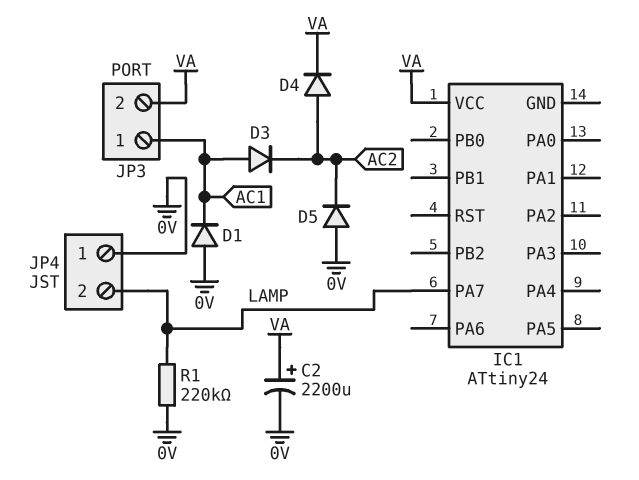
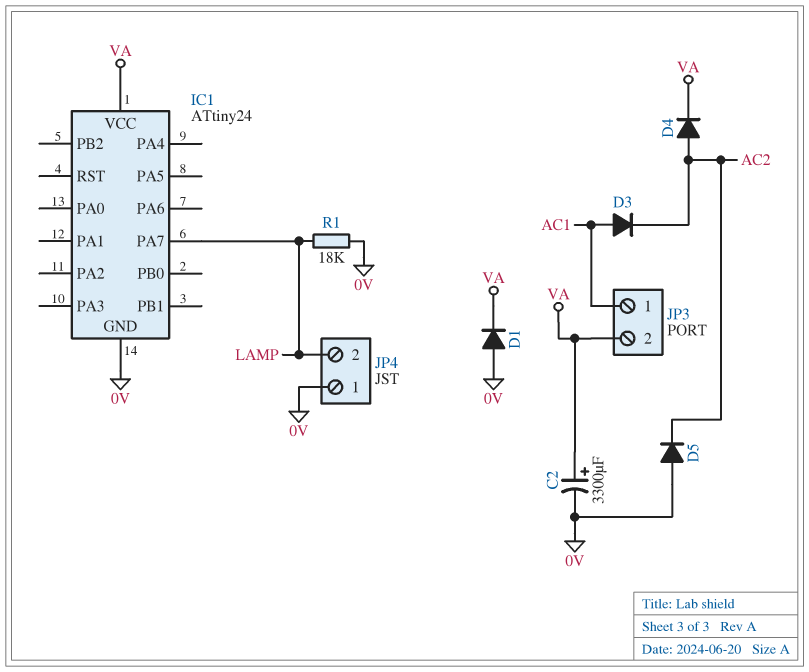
C2: 2200uF (plus VA, minus 0V) -> 3300uF (plus VA, minus 0V)
D1: diode (A 0V, K AC1) -> diode (A 0V, K VA)
IC1 pin GND: none -> 0V
R1: 220k (0V, LAMP) -> 18k (0V, LAMP)

